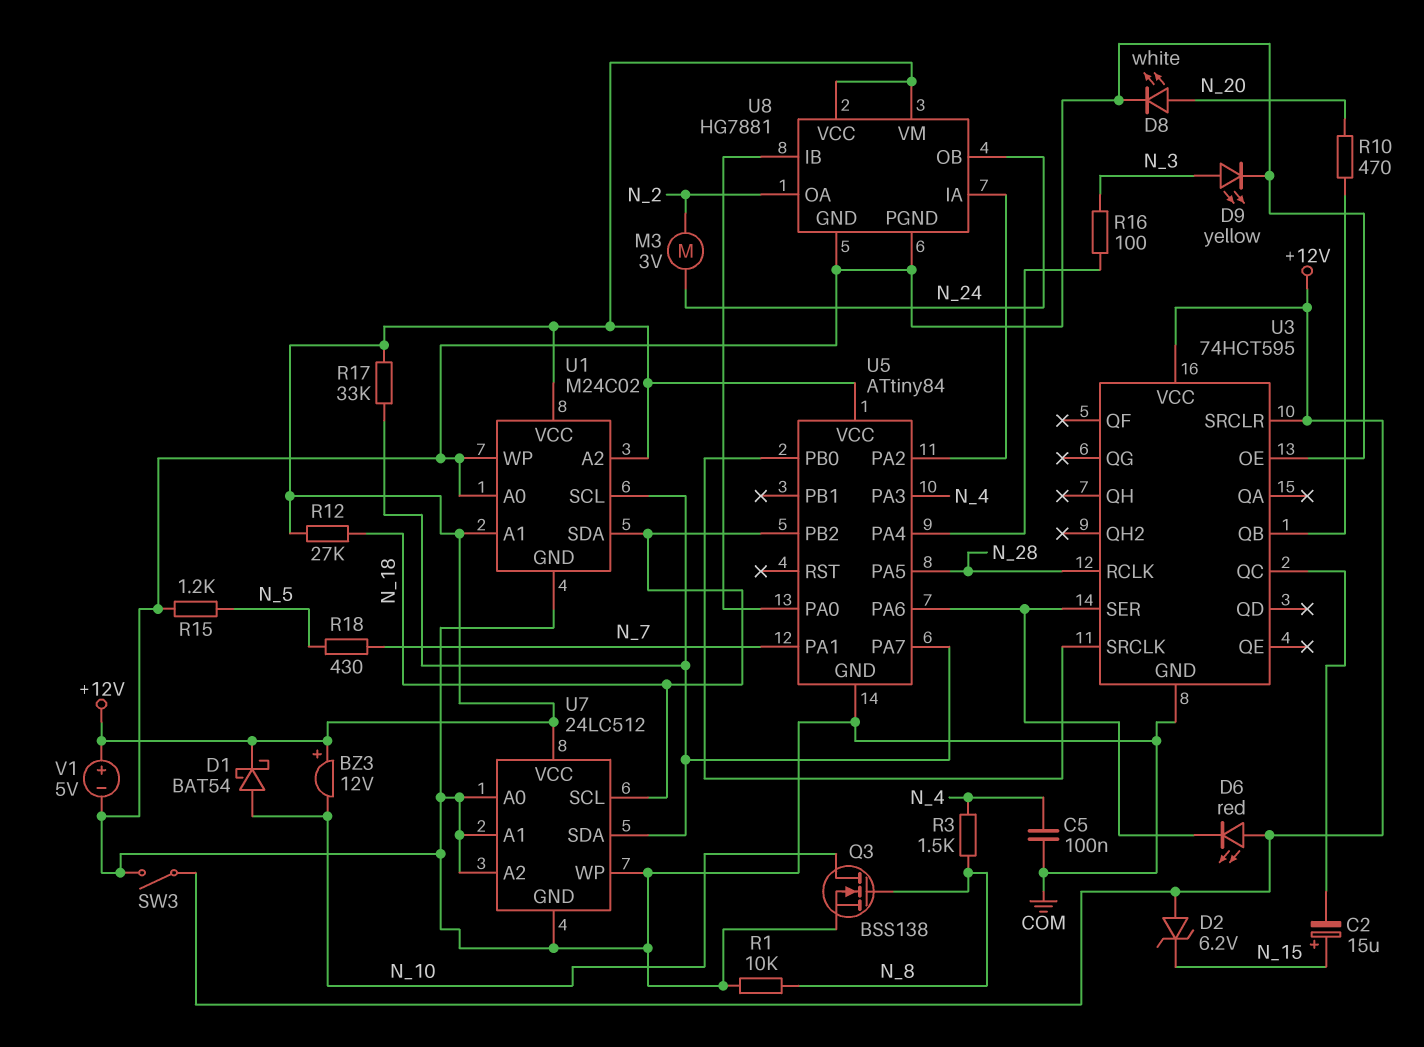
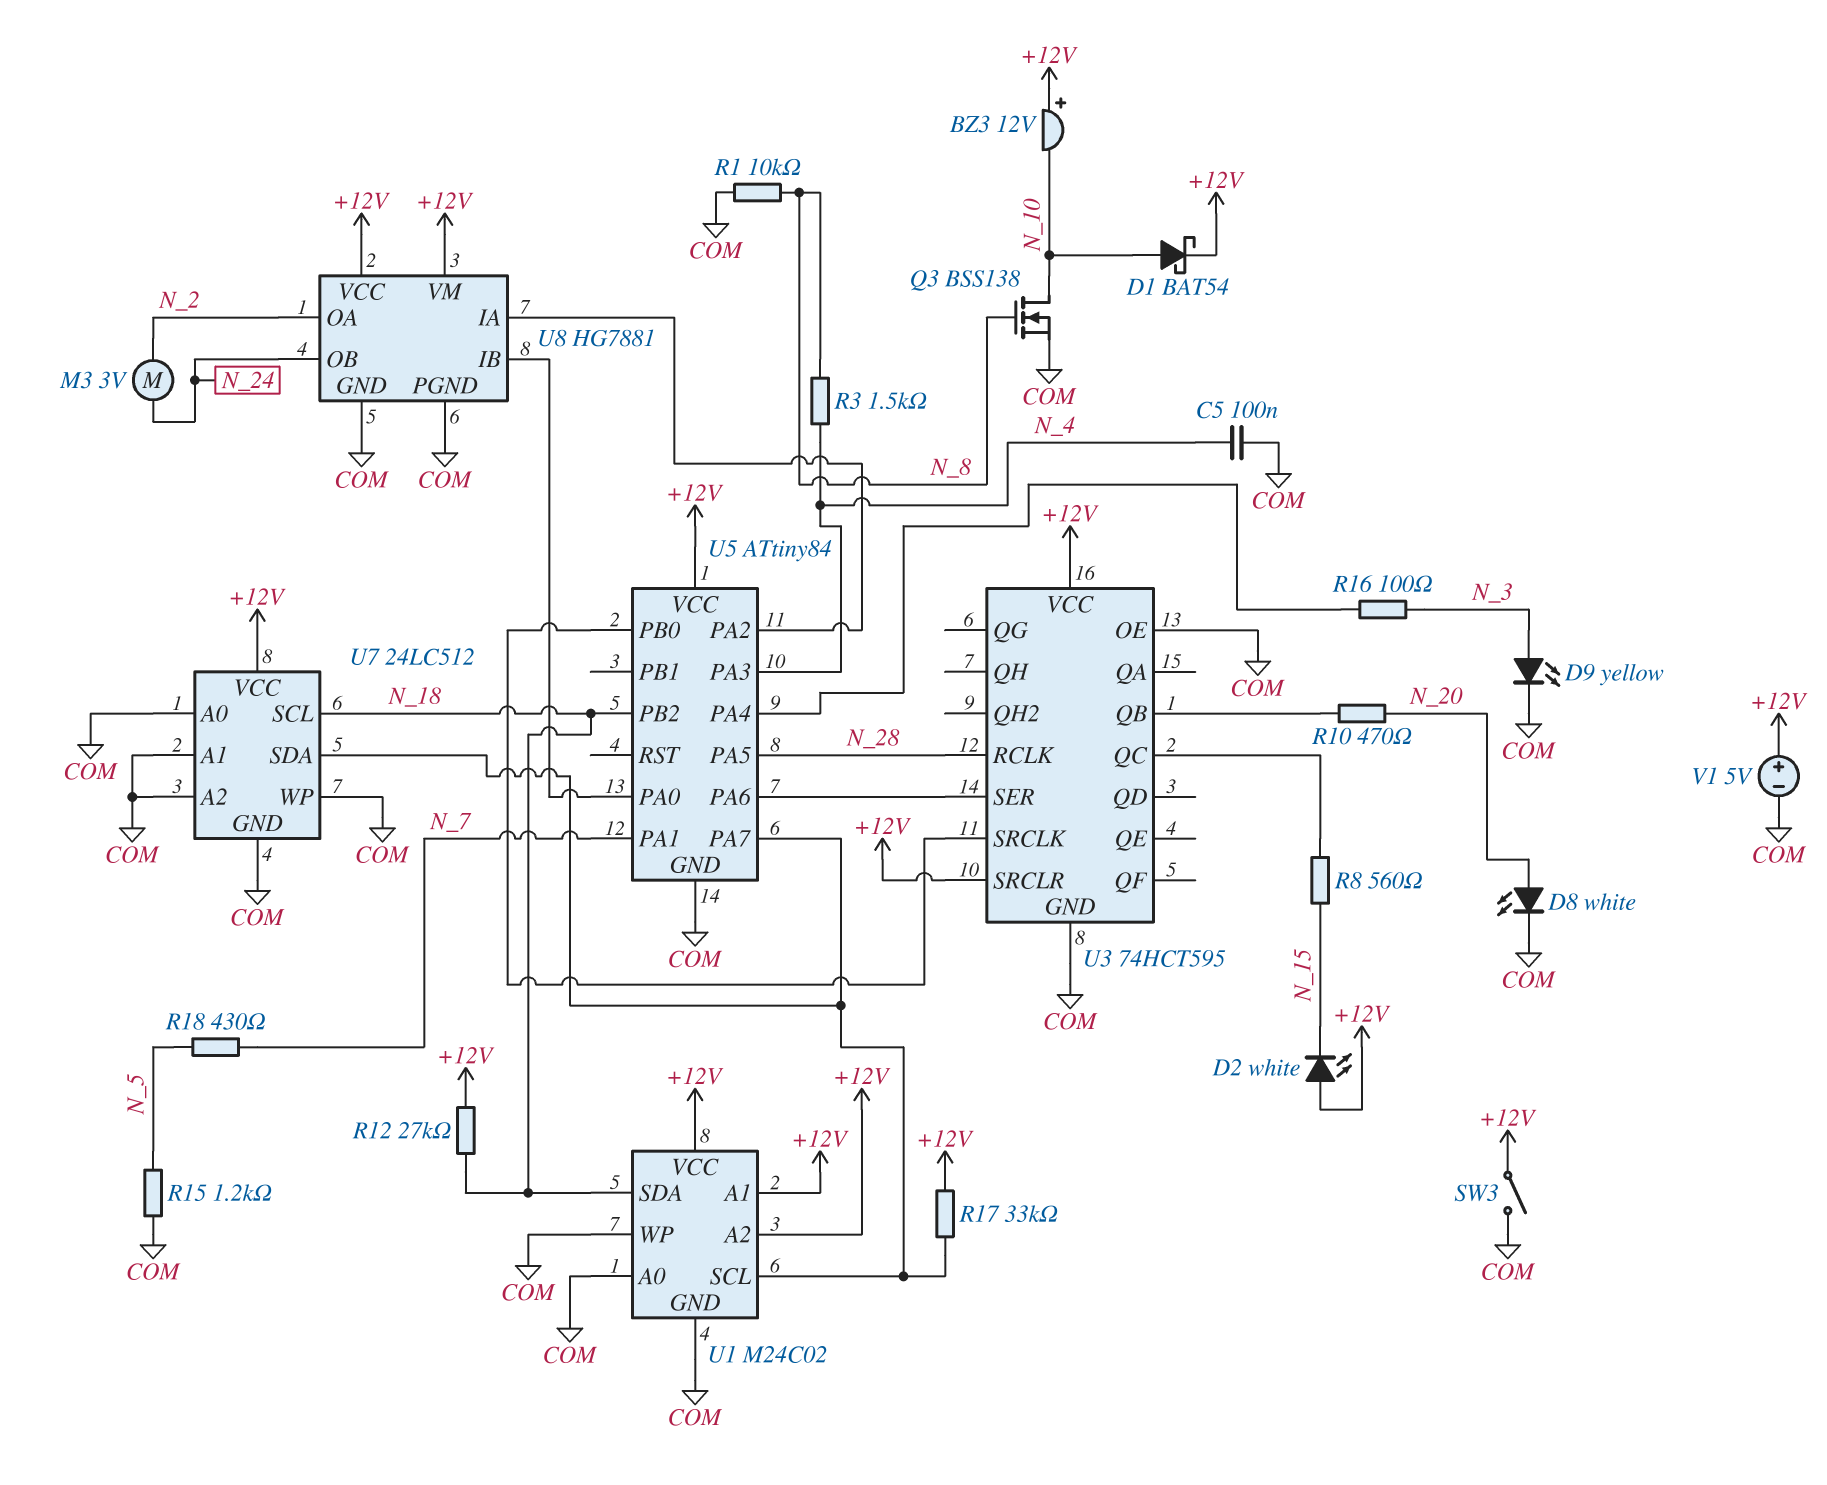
C2: 15uF (plus N_15, minus U3/QC) -> none
D2: zener 6.2V (A +12V, K N_15) -> LED white (A +12V, K N_15)
D6: LED red (A +12V, K U3/SER) -> none
R8: none -> 560 (N_15, U3/QC)

